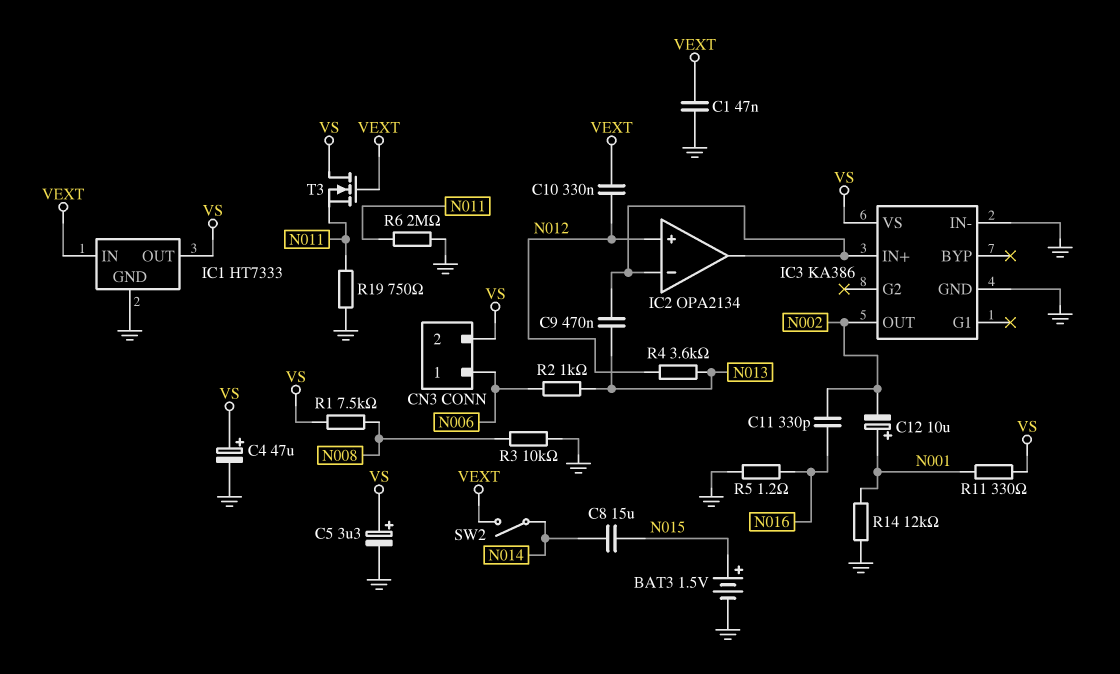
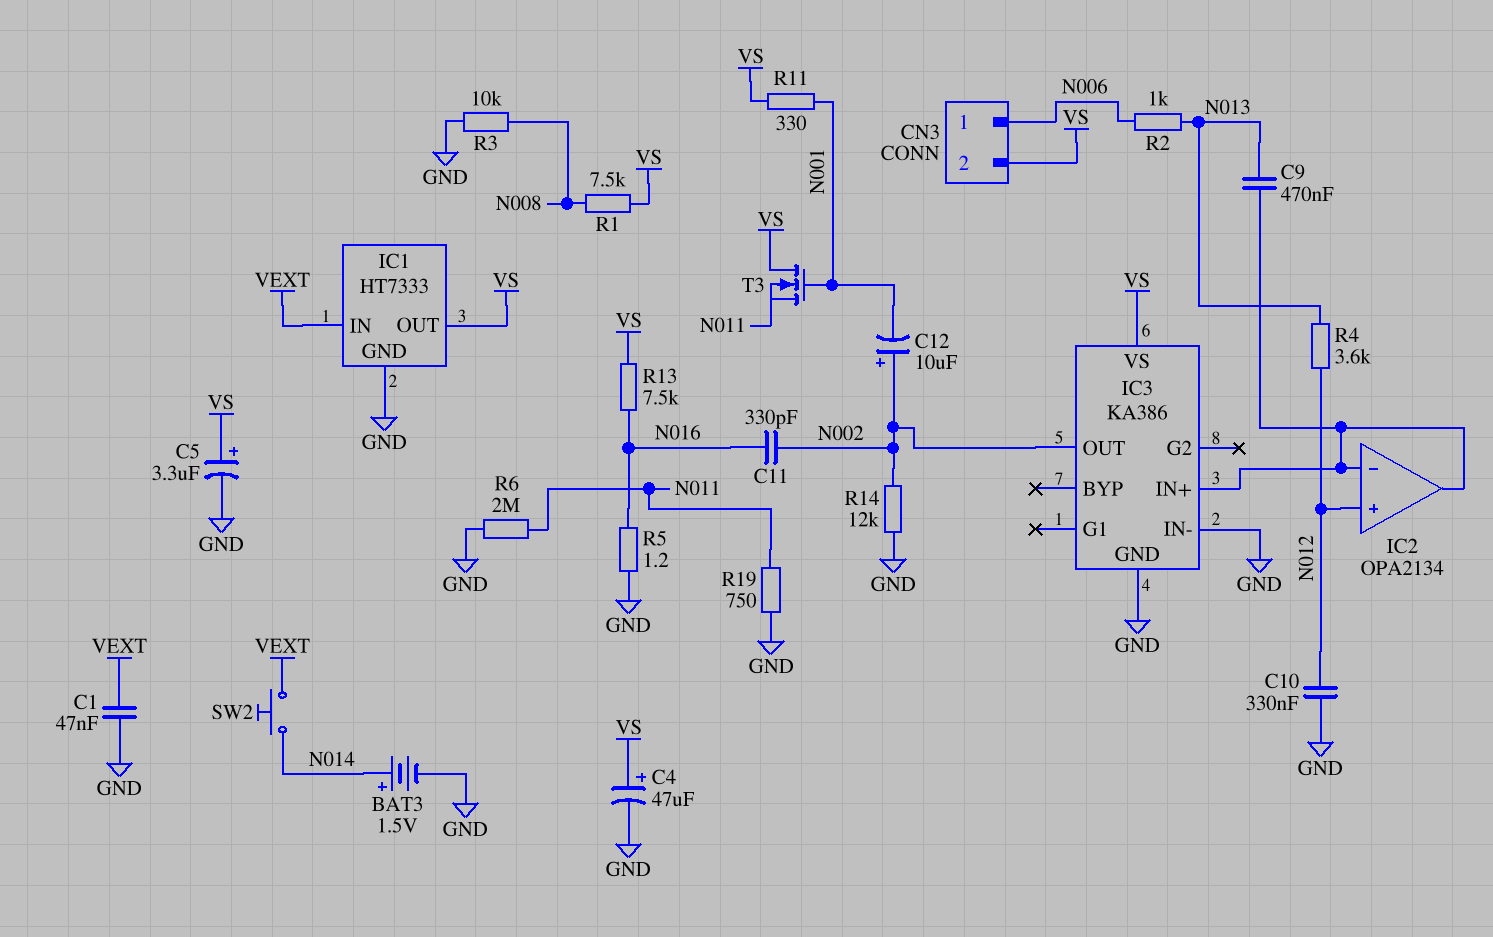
BAT3: 1.5V (plus N015, minus GND) -> 1.5V (plus N014, minus GND)
C8: 15uF (N014, N015) -> none
C10: 330nF (N012, VEXT) -> 330nF (GND, N012)
C12: 10uF (plus N001, minus N002) -> 10uF (plus N002, minus N001)
R13: none -> 7.5k (N016, VS)
R14: 12k (GND, N001) -> 12k (GND, N002)
SW2: switch (N014, VEXT) -> button (N014, VEXT)
T3: NMOS (G VEXT, D VS, S N011) -> NMOS (G N001, D VS, S N011)

